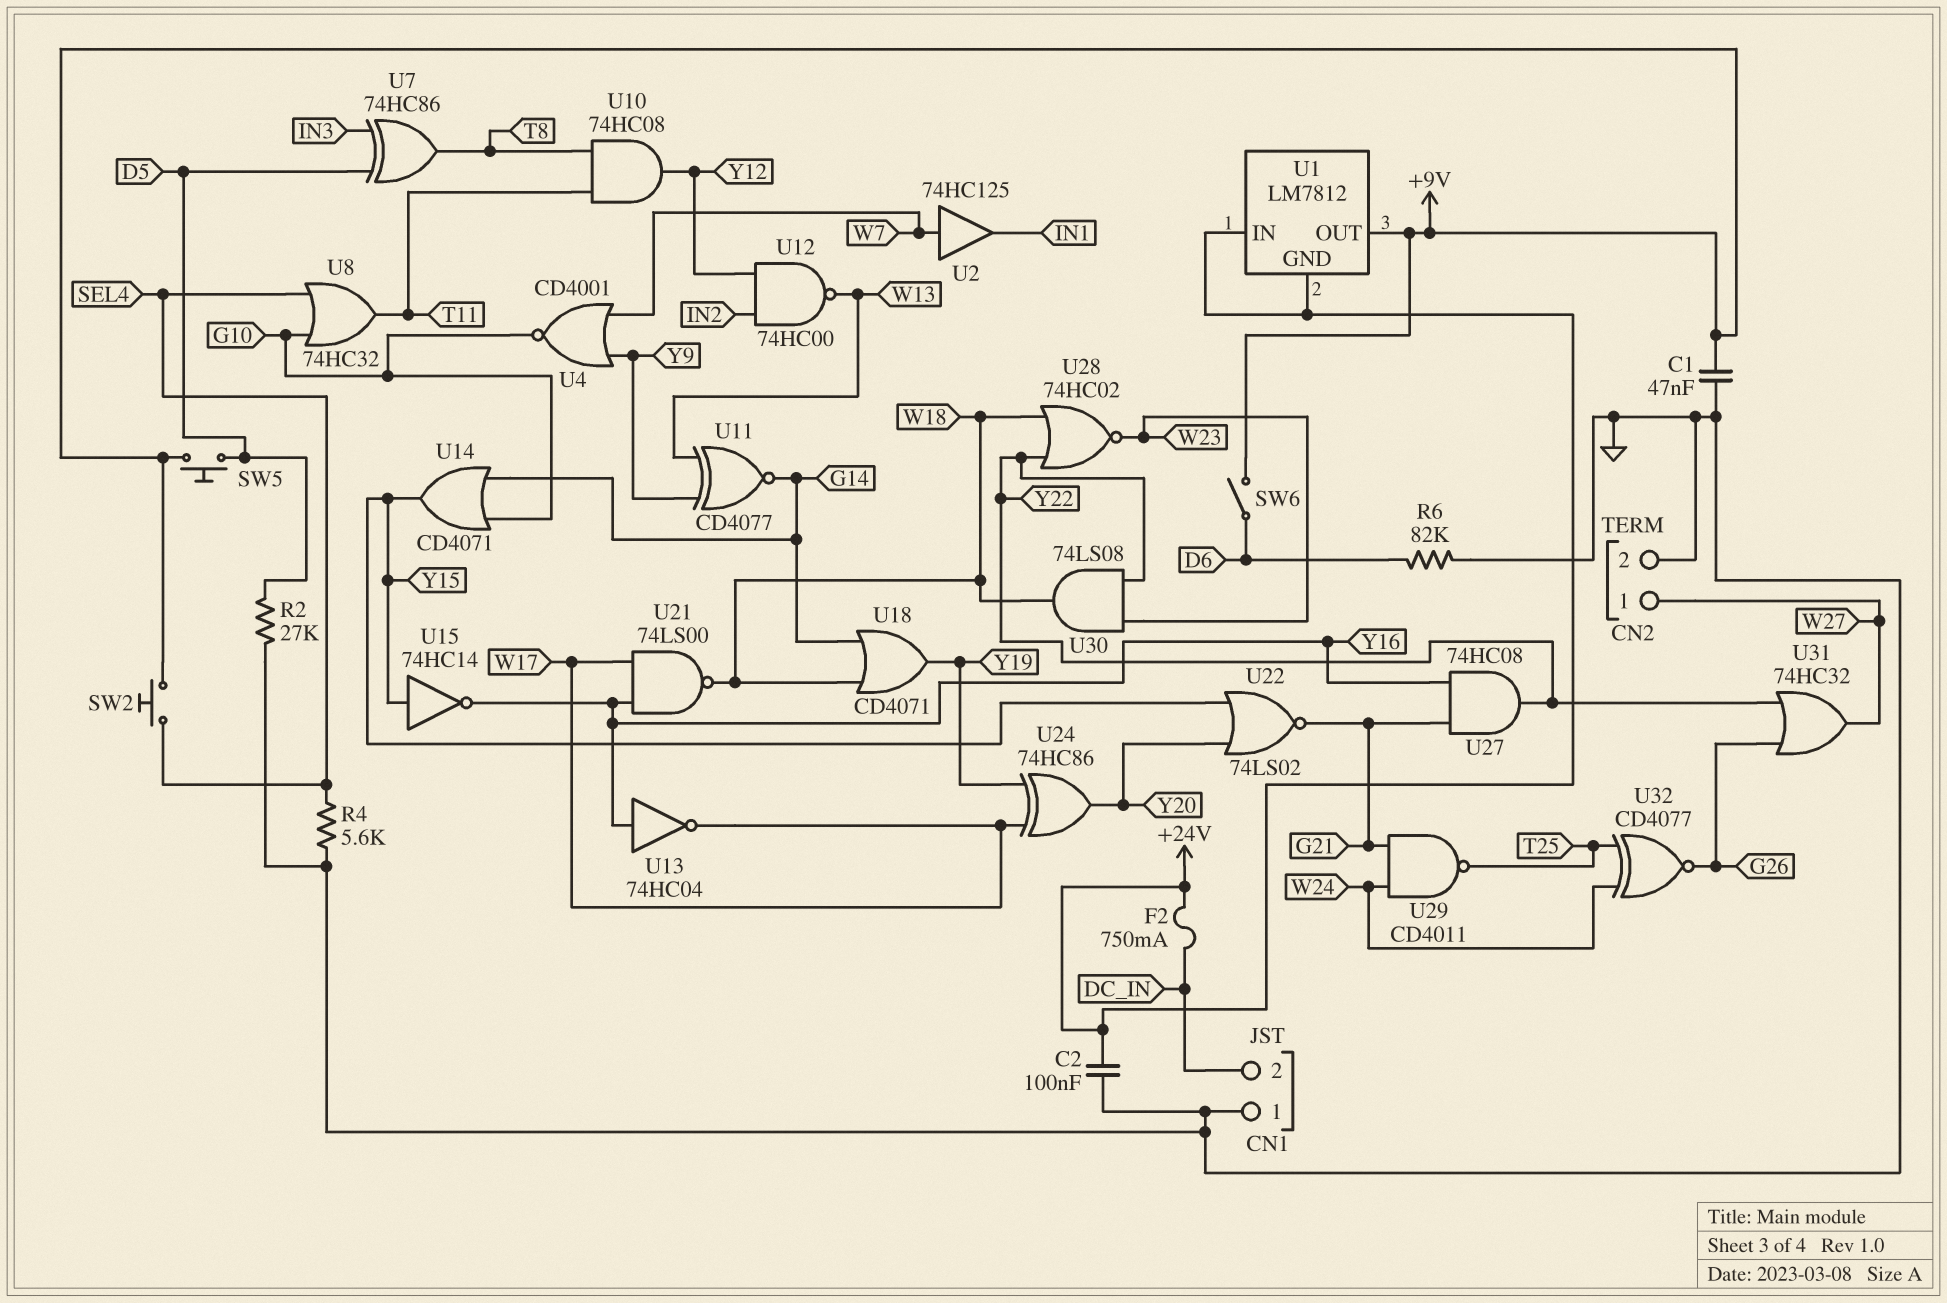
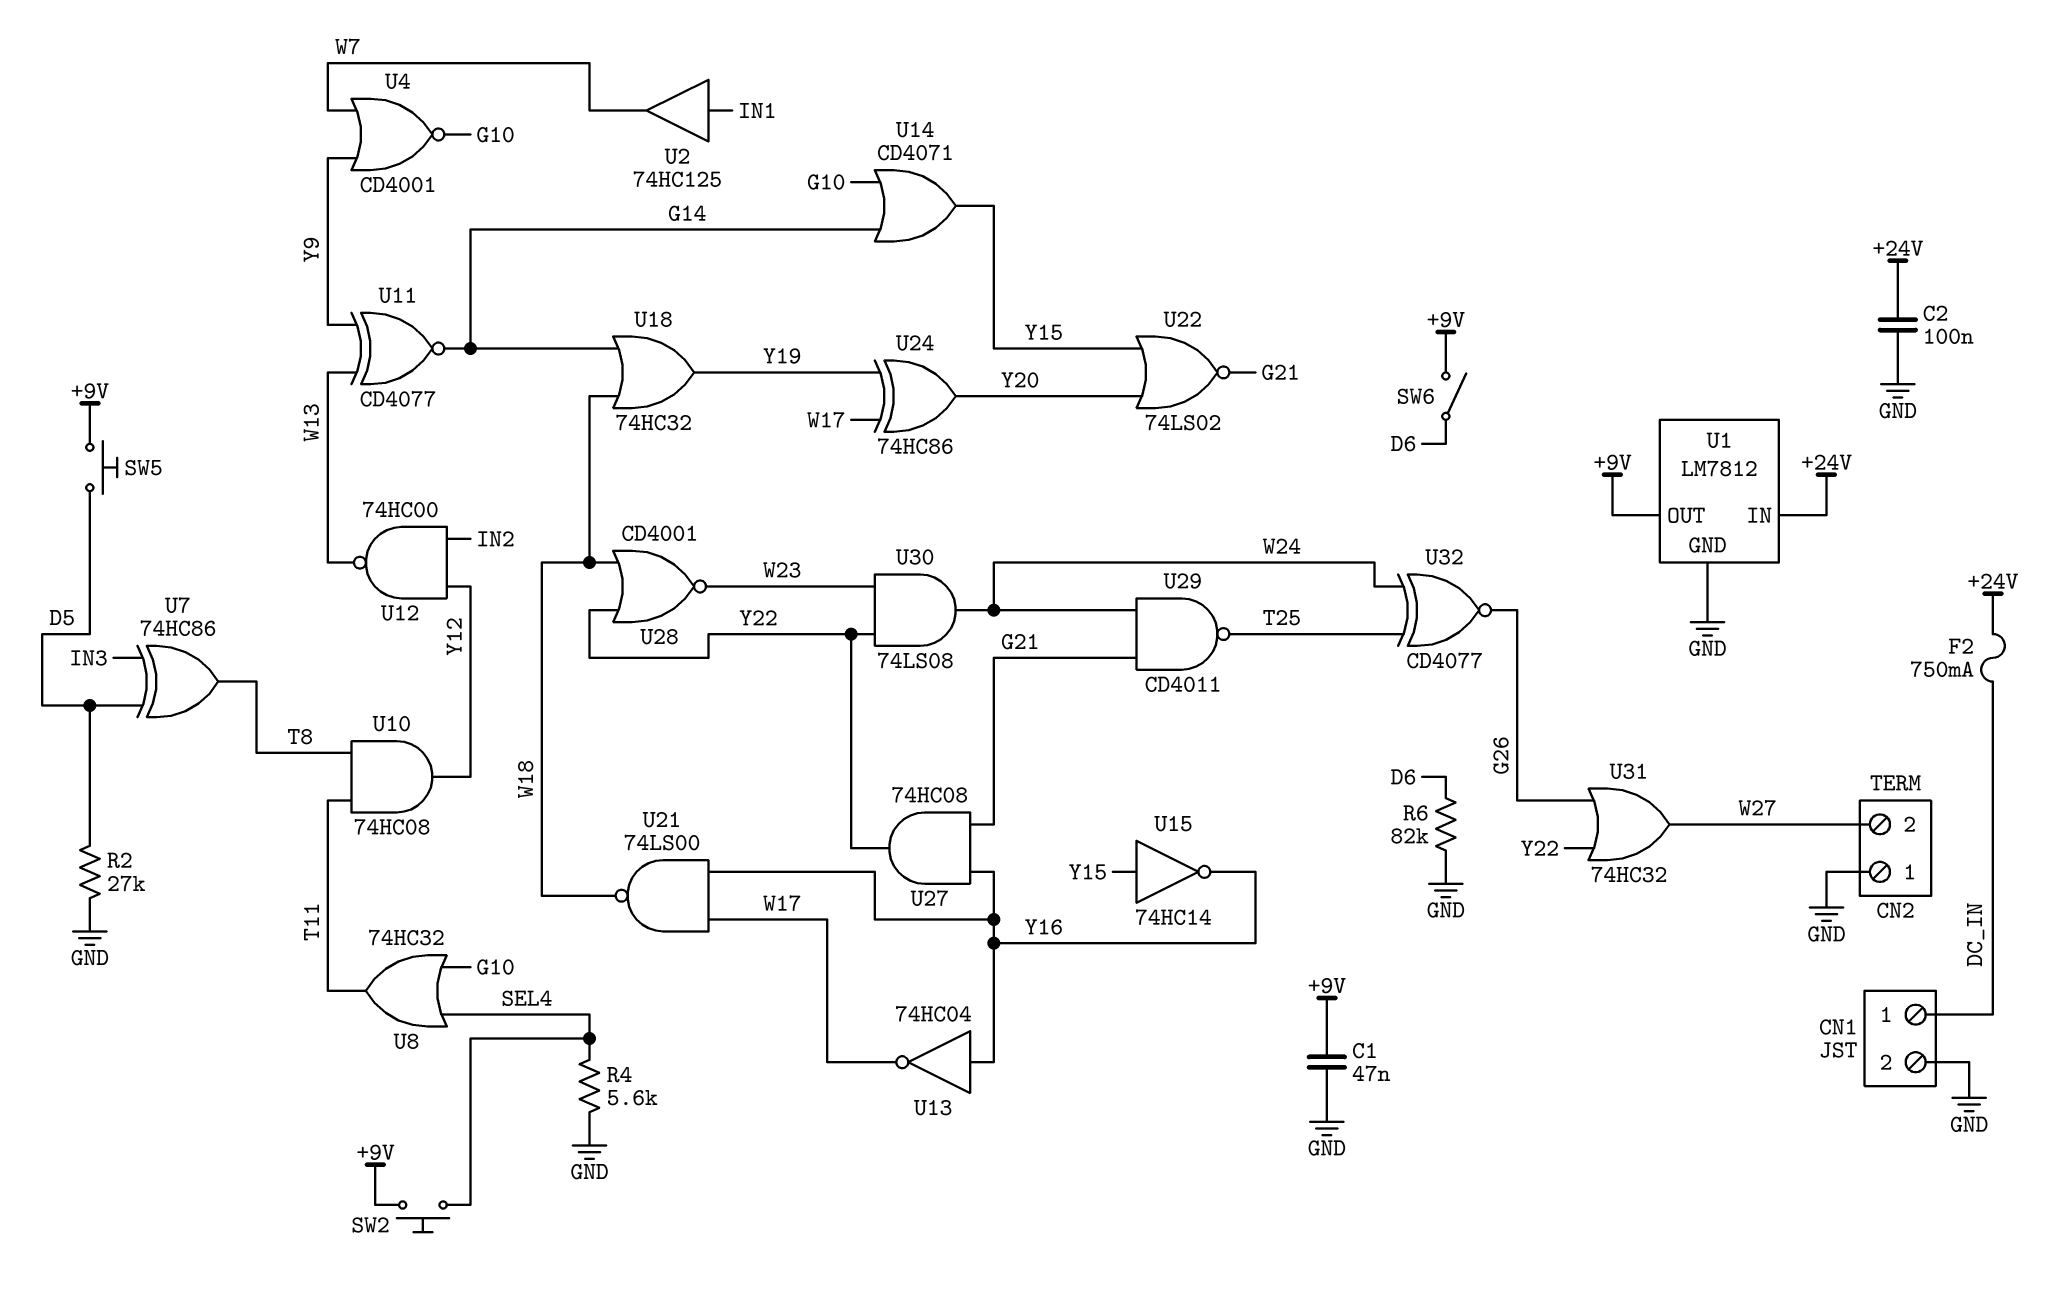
CN1 pin 1: GND -> DC_IN
CN1 pin 2: DC_IN -> GND
CN2 pin 1: W27 -> GND
CN2 pin 2: GND -> W27
U1 pin GND: +24V -> GND
U2: buffer 74HC125 (in W7, out IN1) -> buffer 74HC125 (in IN1, out W7)
U18: OR CD4071 (in G14, in W18, out Y19) -> OR 74HC32 (in G14, in W18, out Y19)
U28: NOR 74HC02 (in W18, in Y22, out W23) -> NOR CD4001 (in W18, in Y22, out W23)
U30: AND 74LS08 (in W23, in Y22, out W18) -> AND 74LS08 (in W23, in Y22, out W24)

